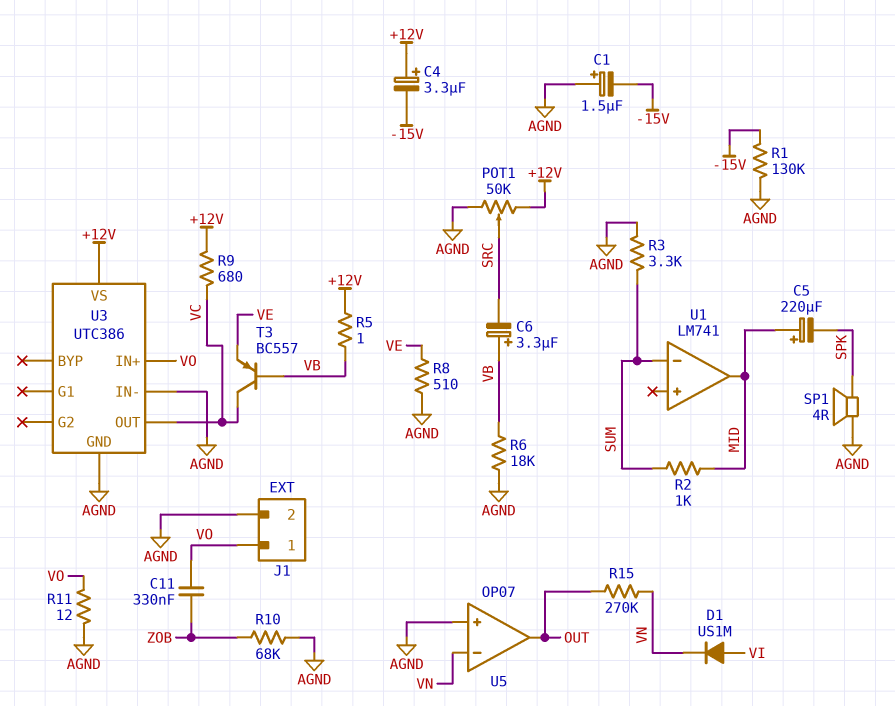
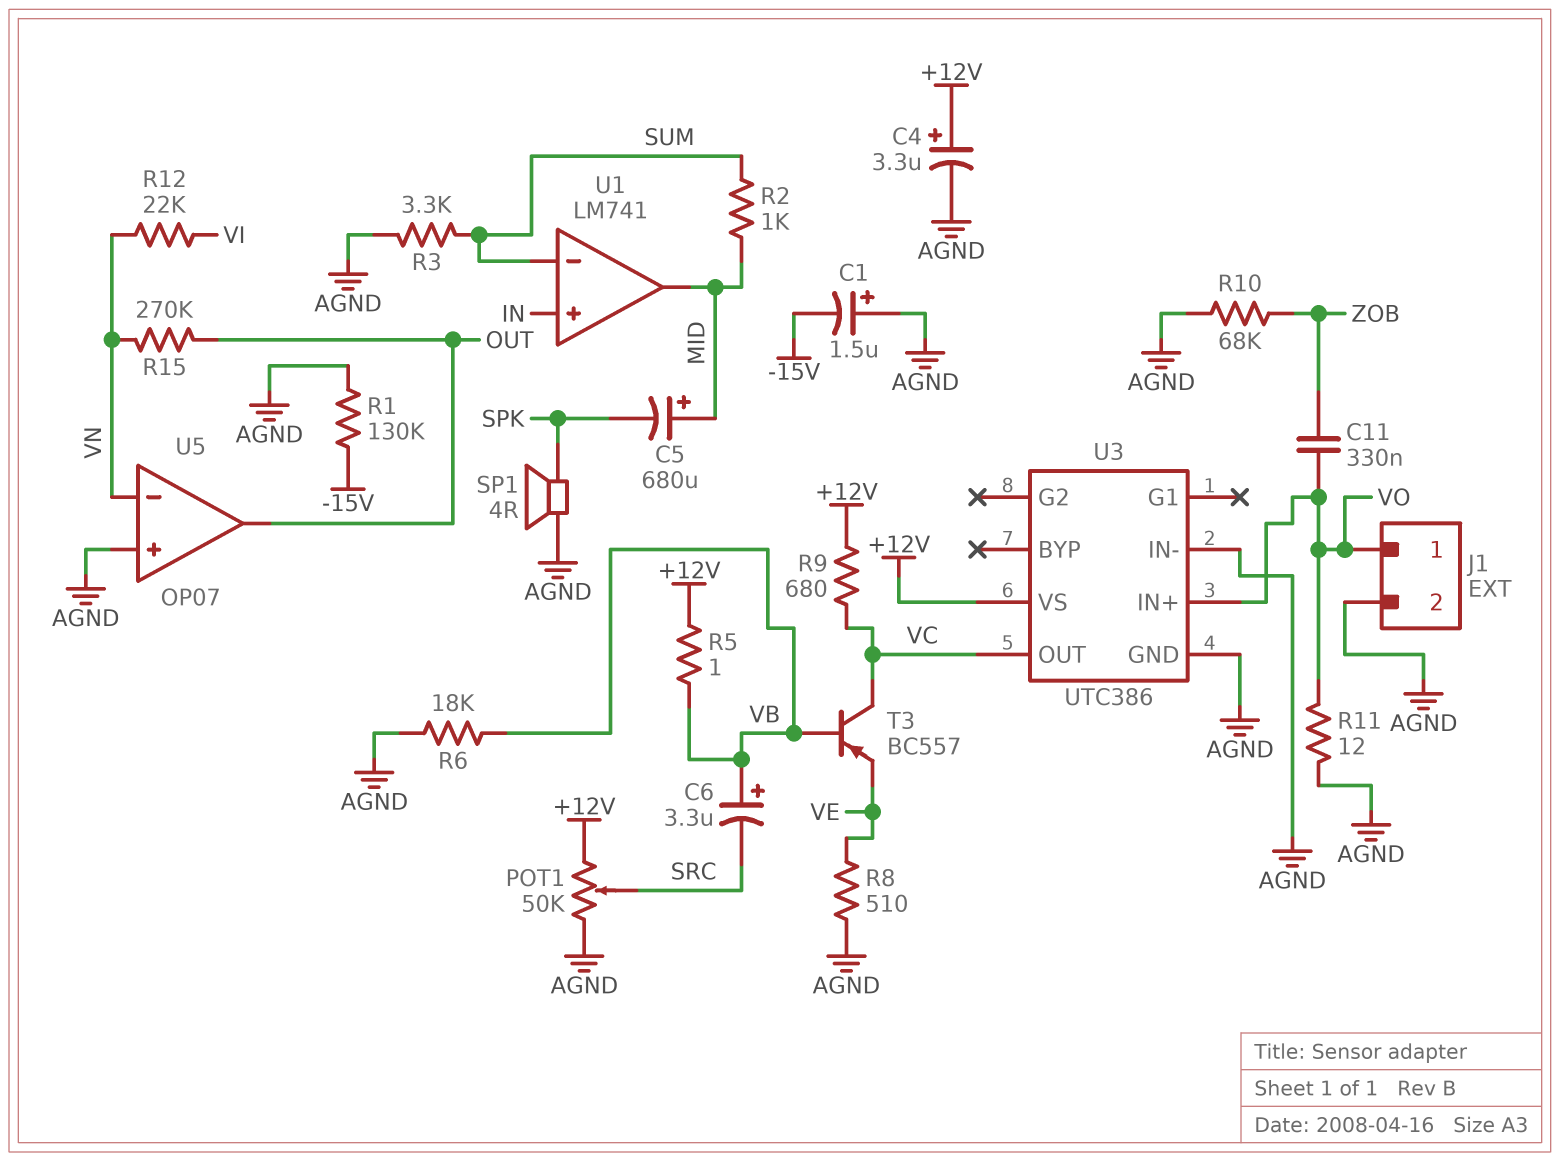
C4: 3.3uF (plus +12V, minus -15V) -> 3.3uF (plus +12V, minus AGND)
C5: 220uF (plus MID, minus SPK) -> 680uF (plus MID, minus SPK)
D1: diode US1M (A VI, K VN) -> none
R12: none -> 22k (VI, VN)
U1 pin in+: none -> IN

